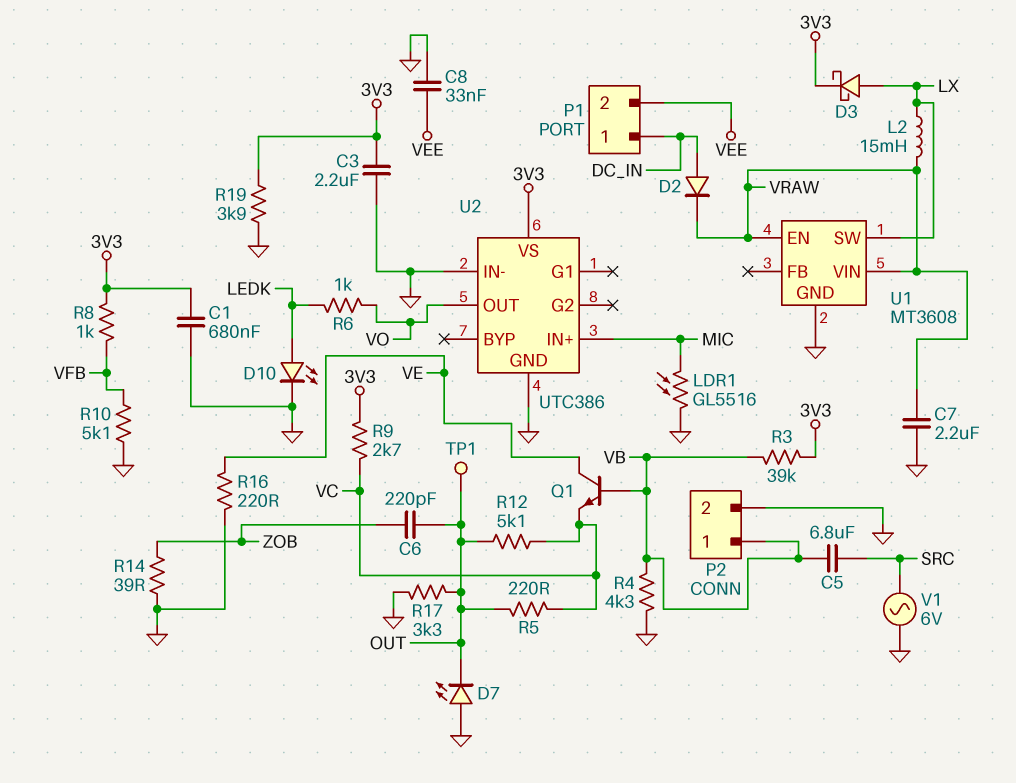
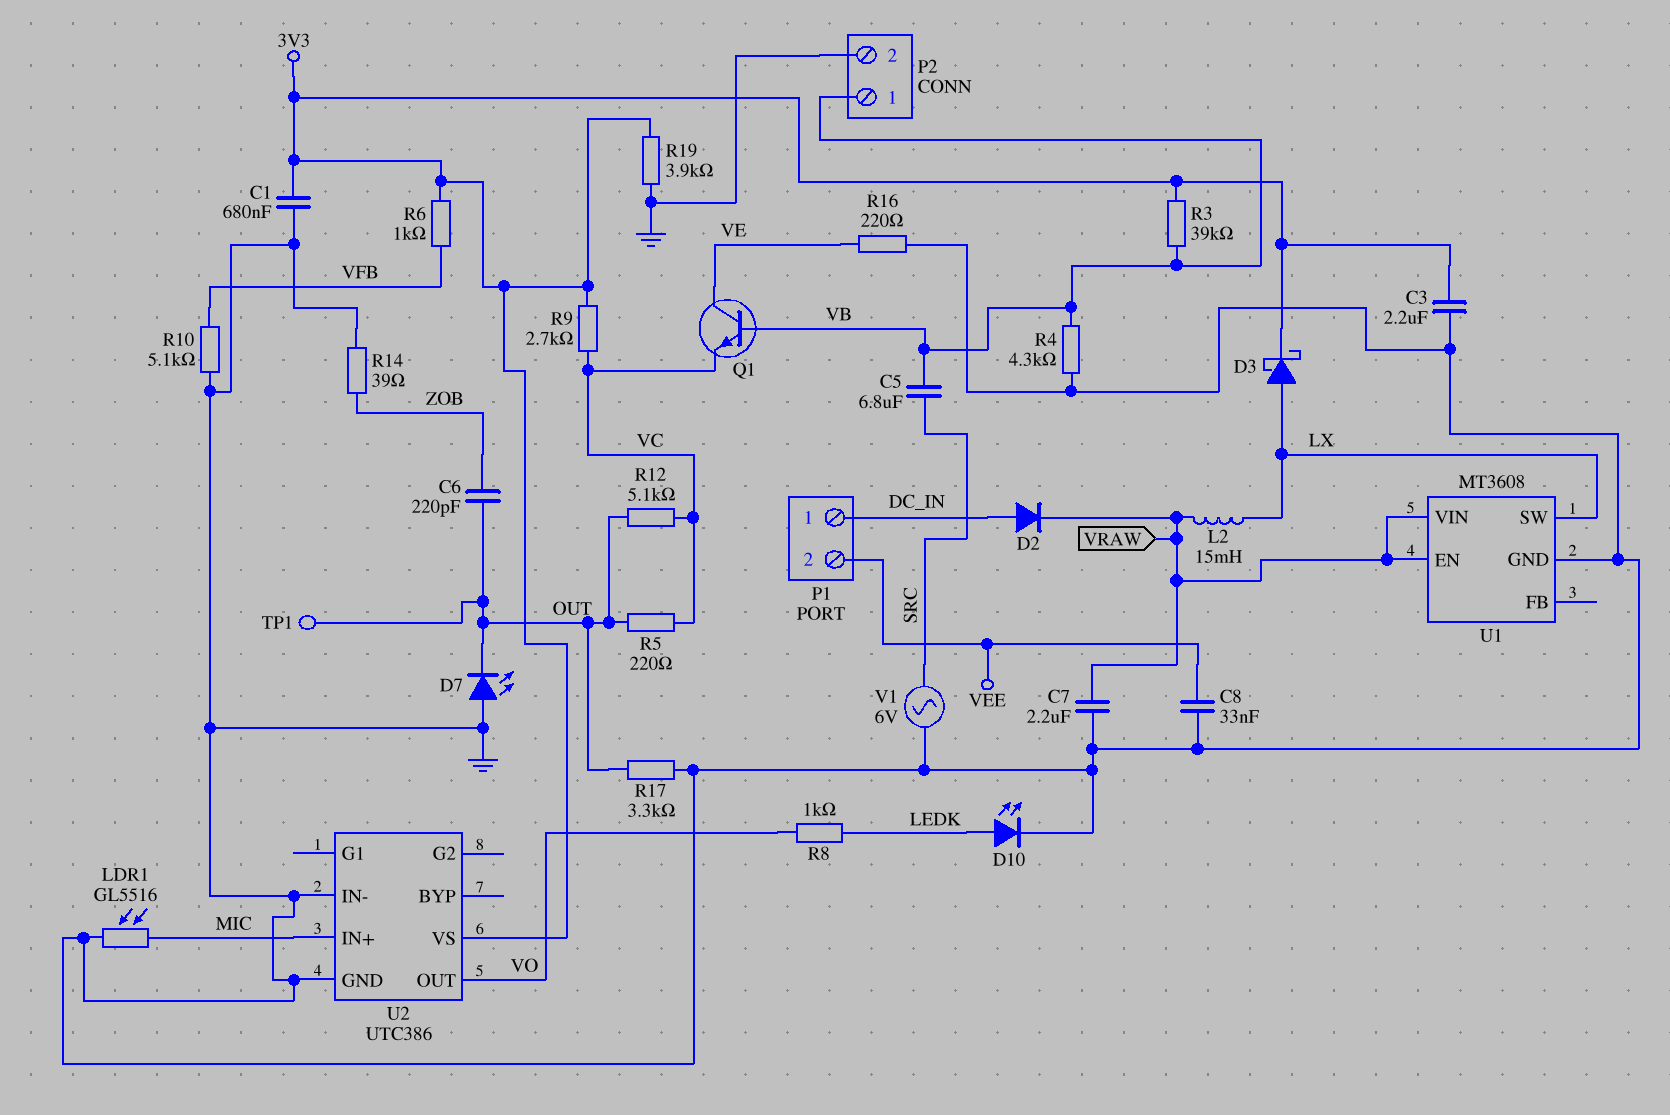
R6: 1k (LEDK, VO) -> 1k (3V3, VFB)
R8: 1k (3V3, VFB) -> 1k (LEDK, VO)

